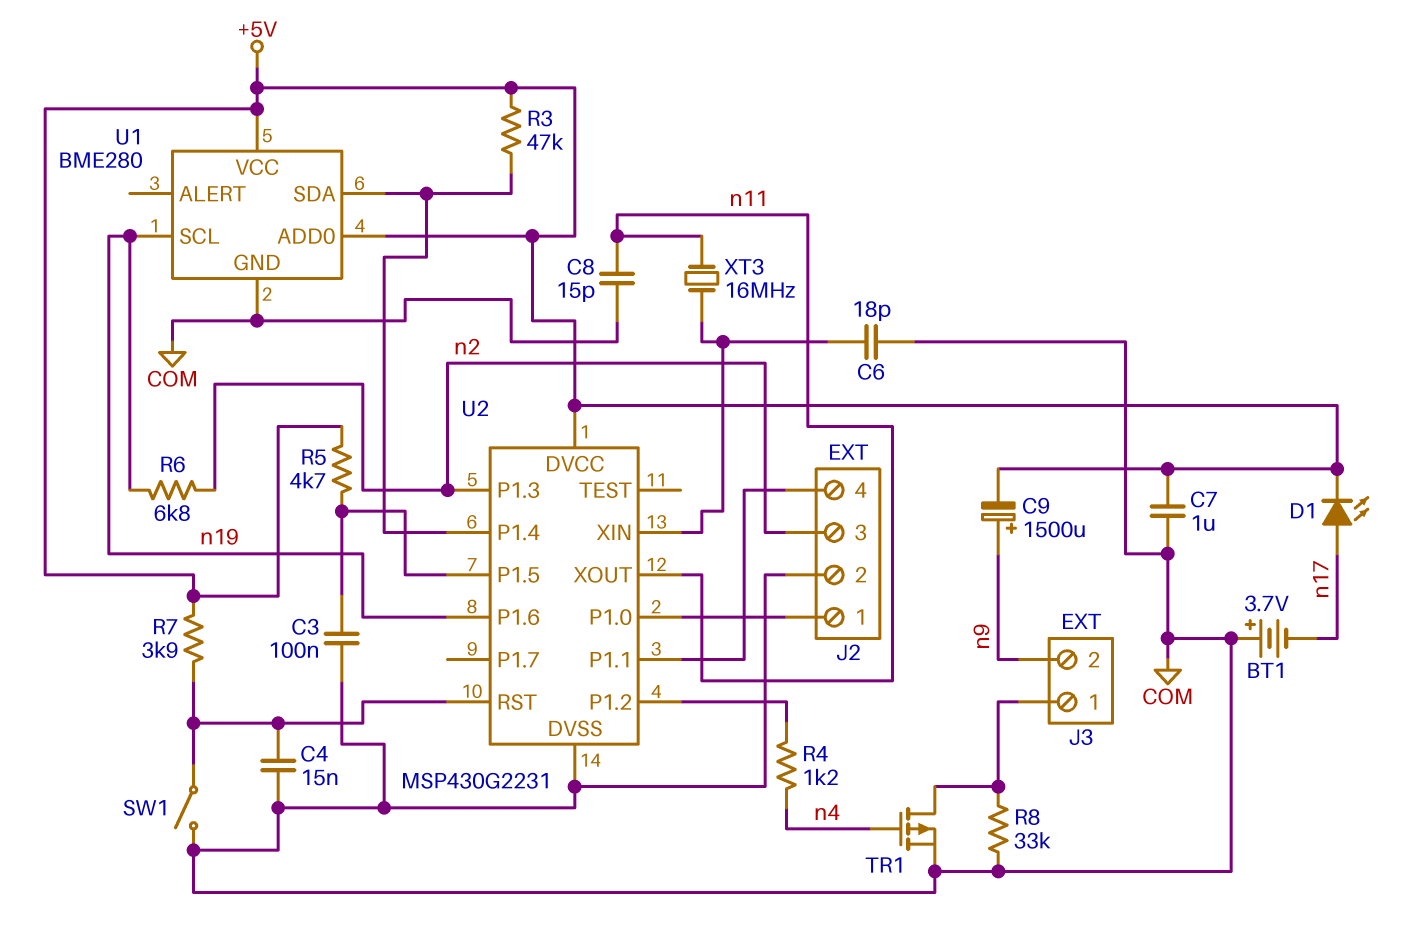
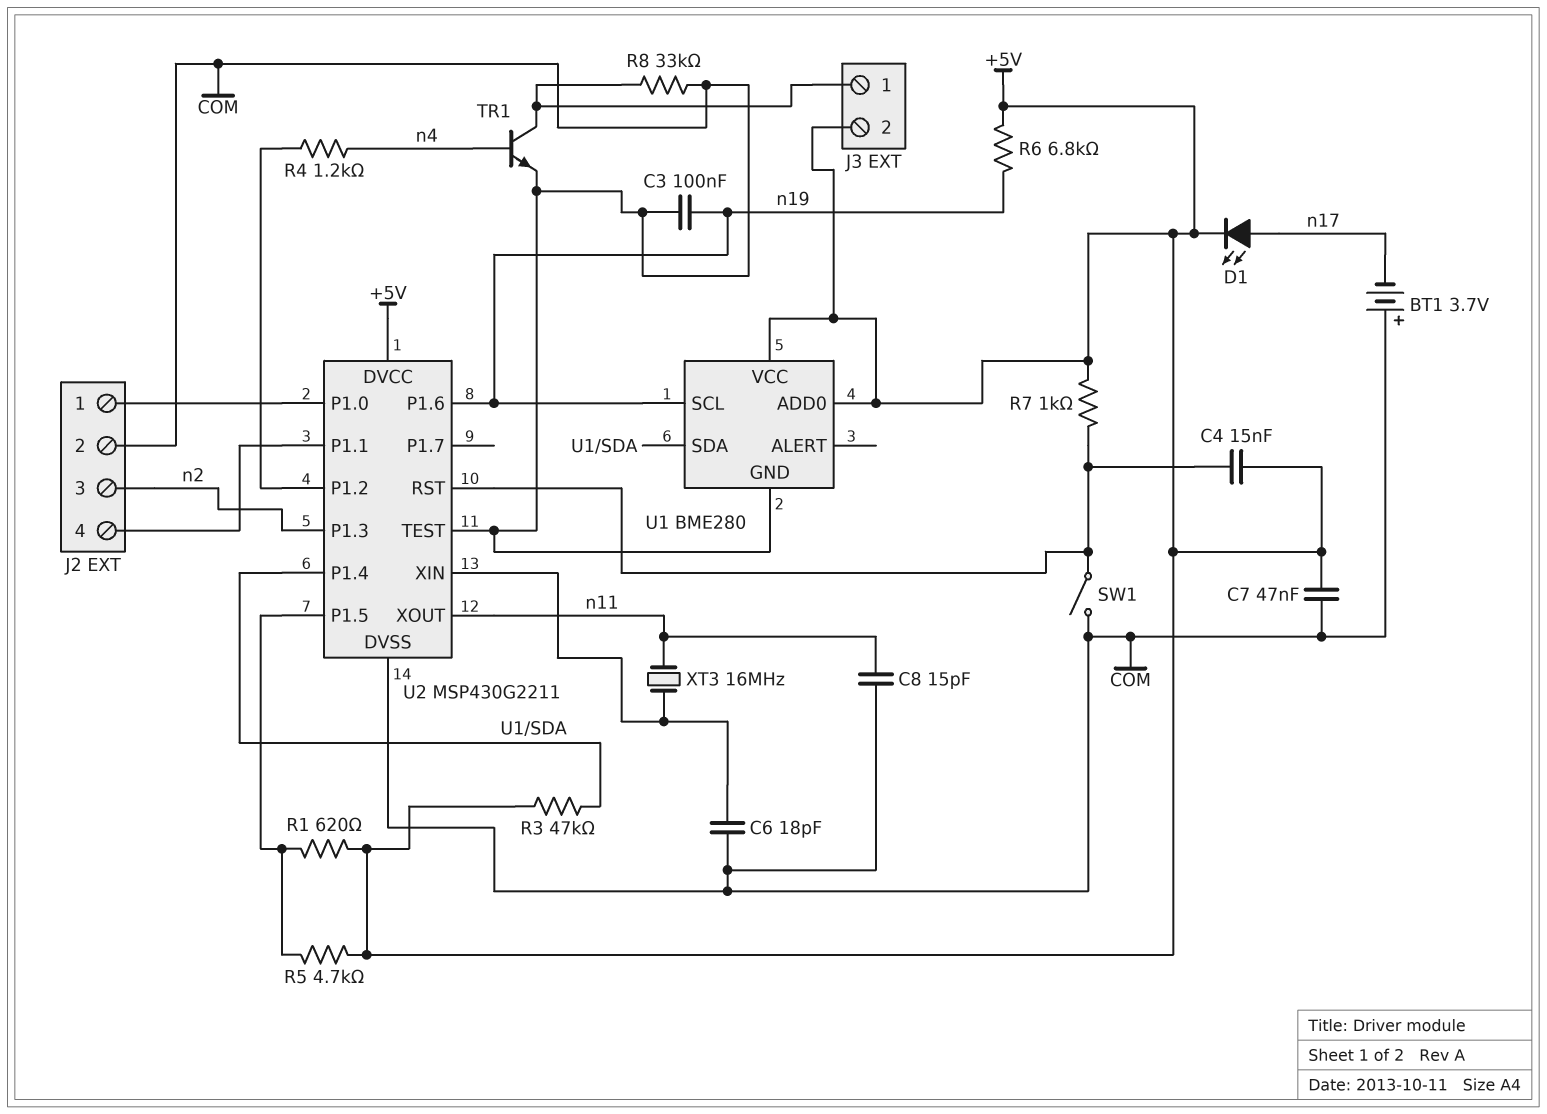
C3: 100nF (COM, U2/P1.5) -> 100nF (COM, n19)
C4: 15nF (COM, U2/RST) -> 15nF (+5V, U2/RST)
C7: 1uF (+5V, COM) -> 47nF (+5V, COM)
C9: 1500uF (plus n9, minus +5V) -> none
J3 pin 2: n9 -> +5V
R1: none -> 620 (+5V, U2/P1.5)
R6: 6.8k (n2, n19) -> 6.8k (+5V, n19)
R7: 3.9k (+5V, U2/RST) -> 1k (+5V, U2/RST)
TR1: PMOS (G n4, D J3/1, S COM) -> NPN (B n4, C J3/1, E COM)
U2: MSP430G2231 -> MSP430G2211
U2 pin TEST: none -> COM

